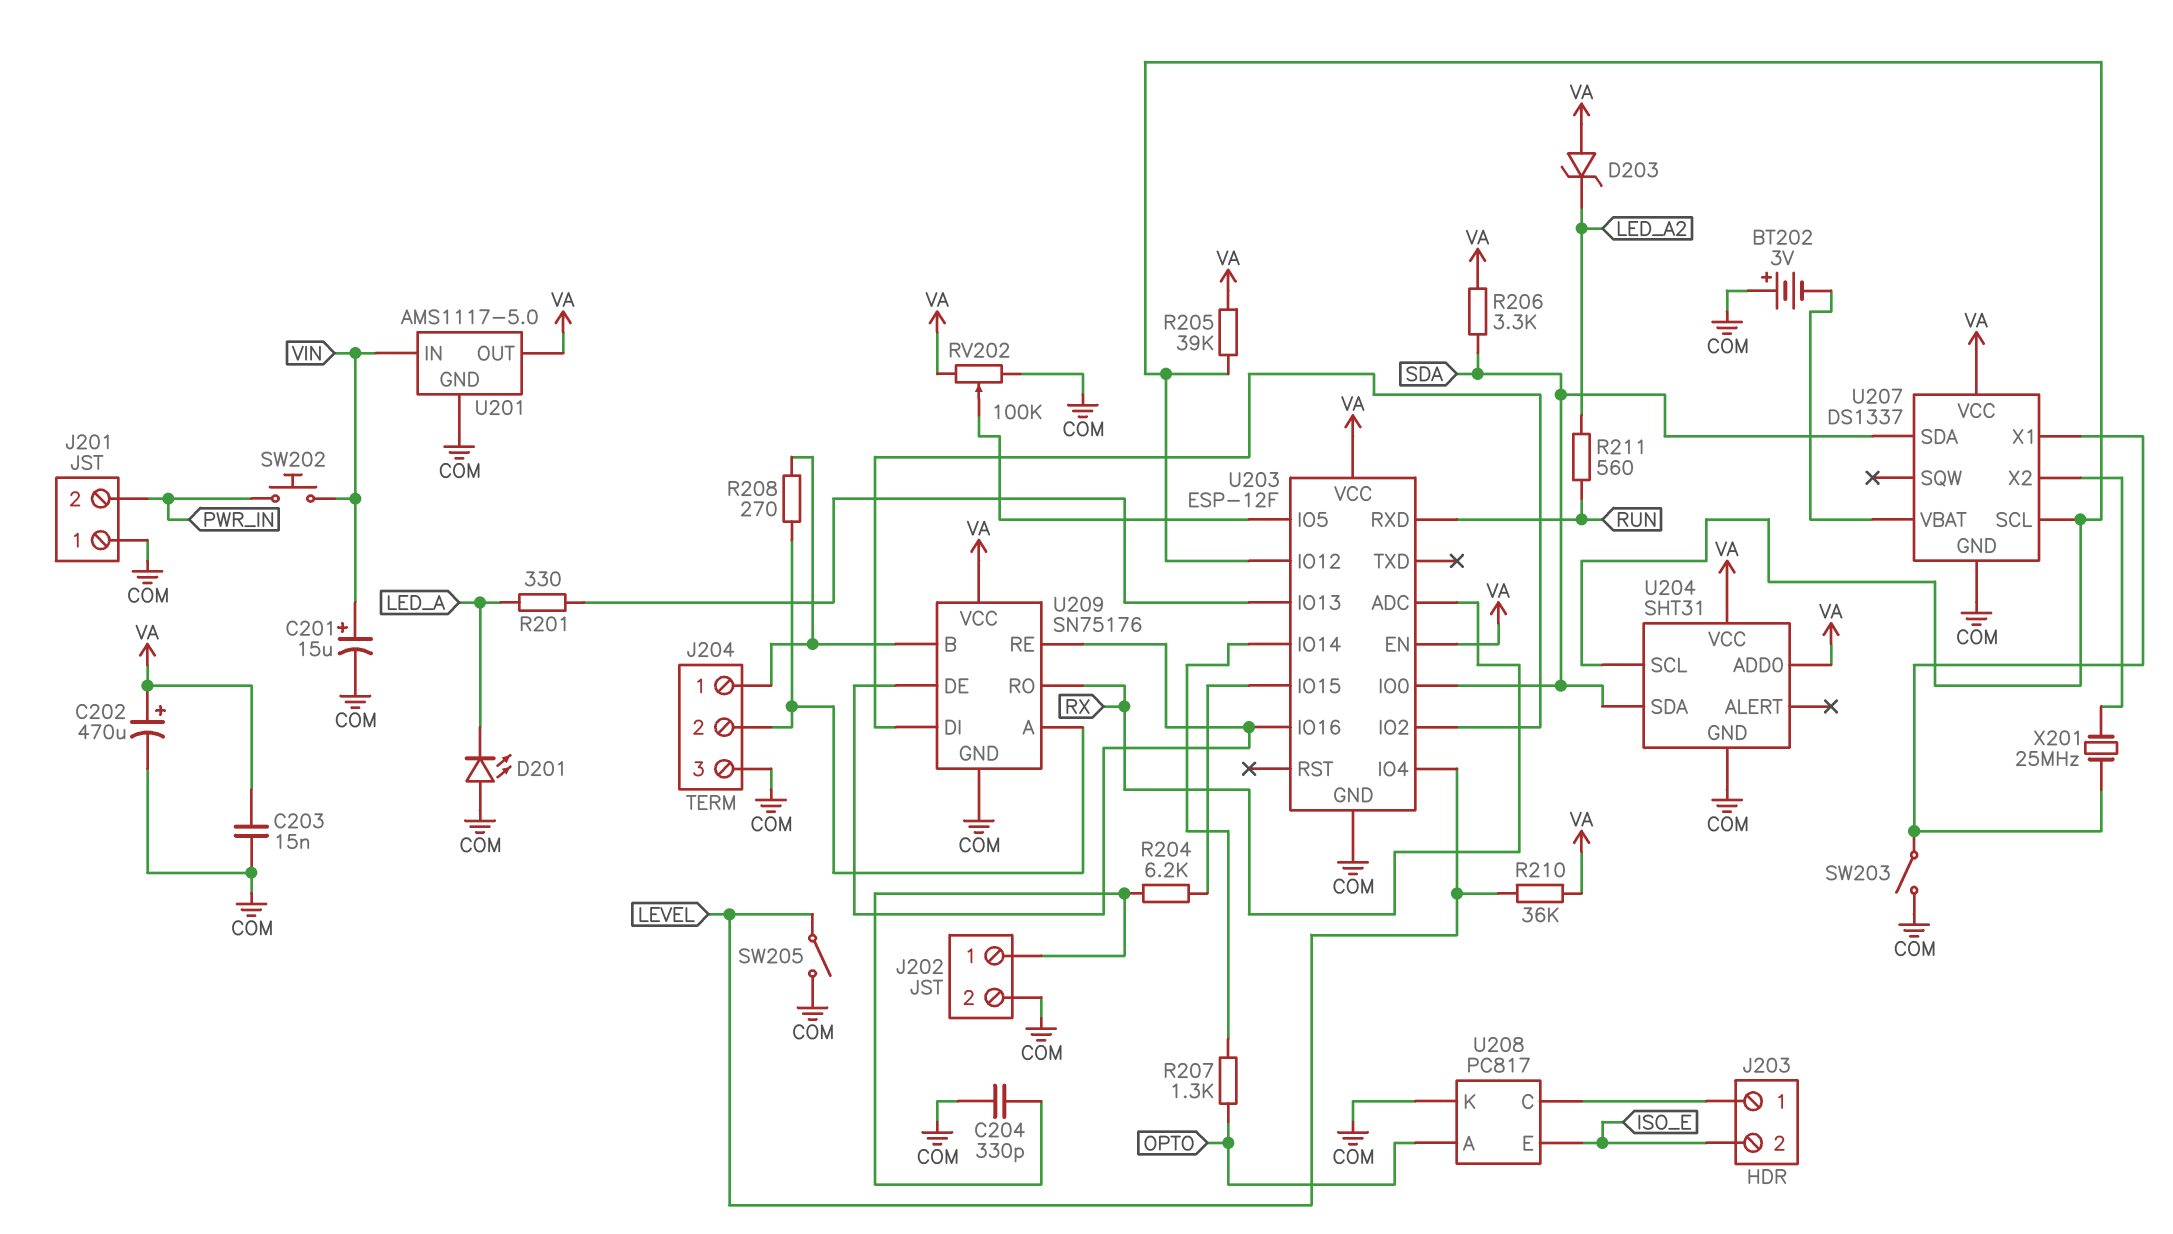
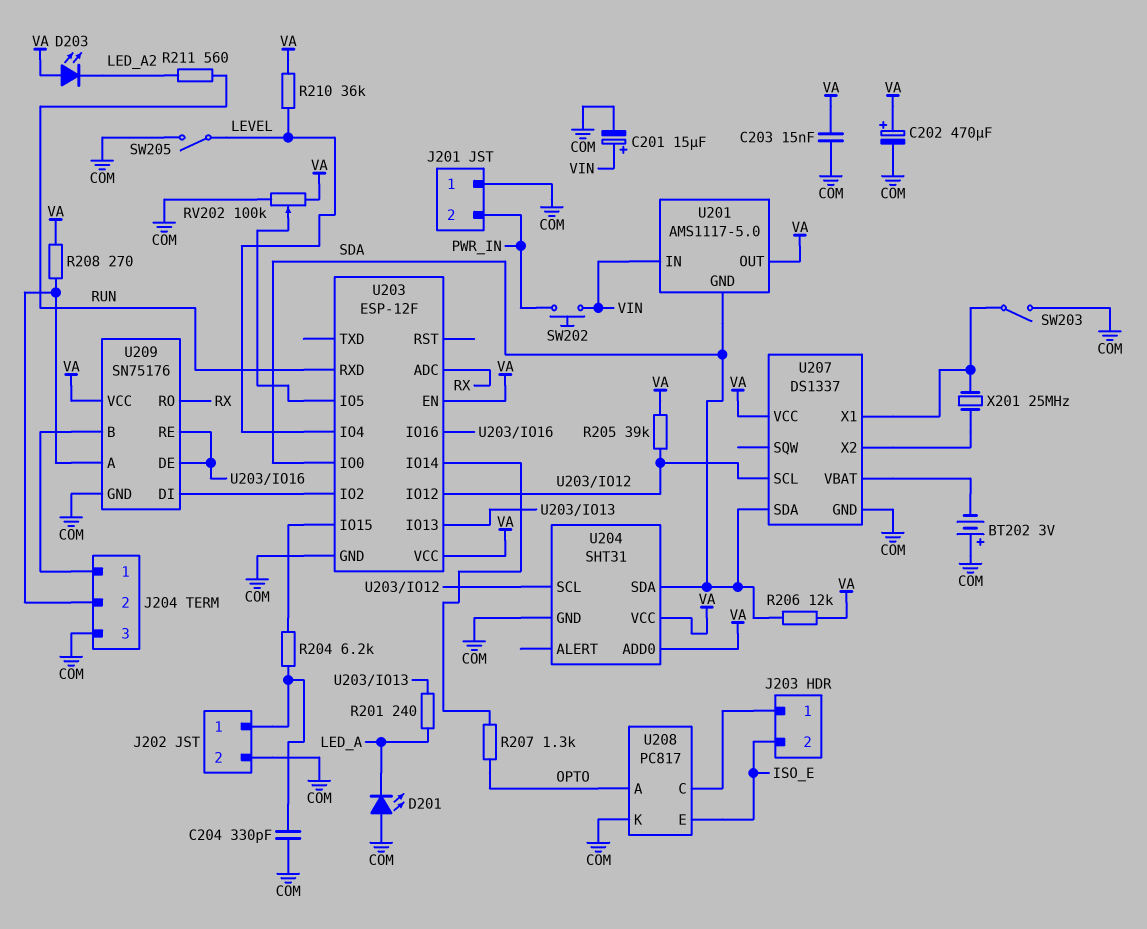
D203: zener (A VA, K LED_A2) -> LED (A VA, K LED_A2)
R201: 330 (LED_A, U203/IO13) -> 240 (LED_A, U203/IO13)
R206: 3.3k (SDA, VA) -> 12k (SDA, VA)
R208: 270 (J204/1, J204/2) -> 270 (J204/2, VA)
U201 pin GND: COM -> SDA

